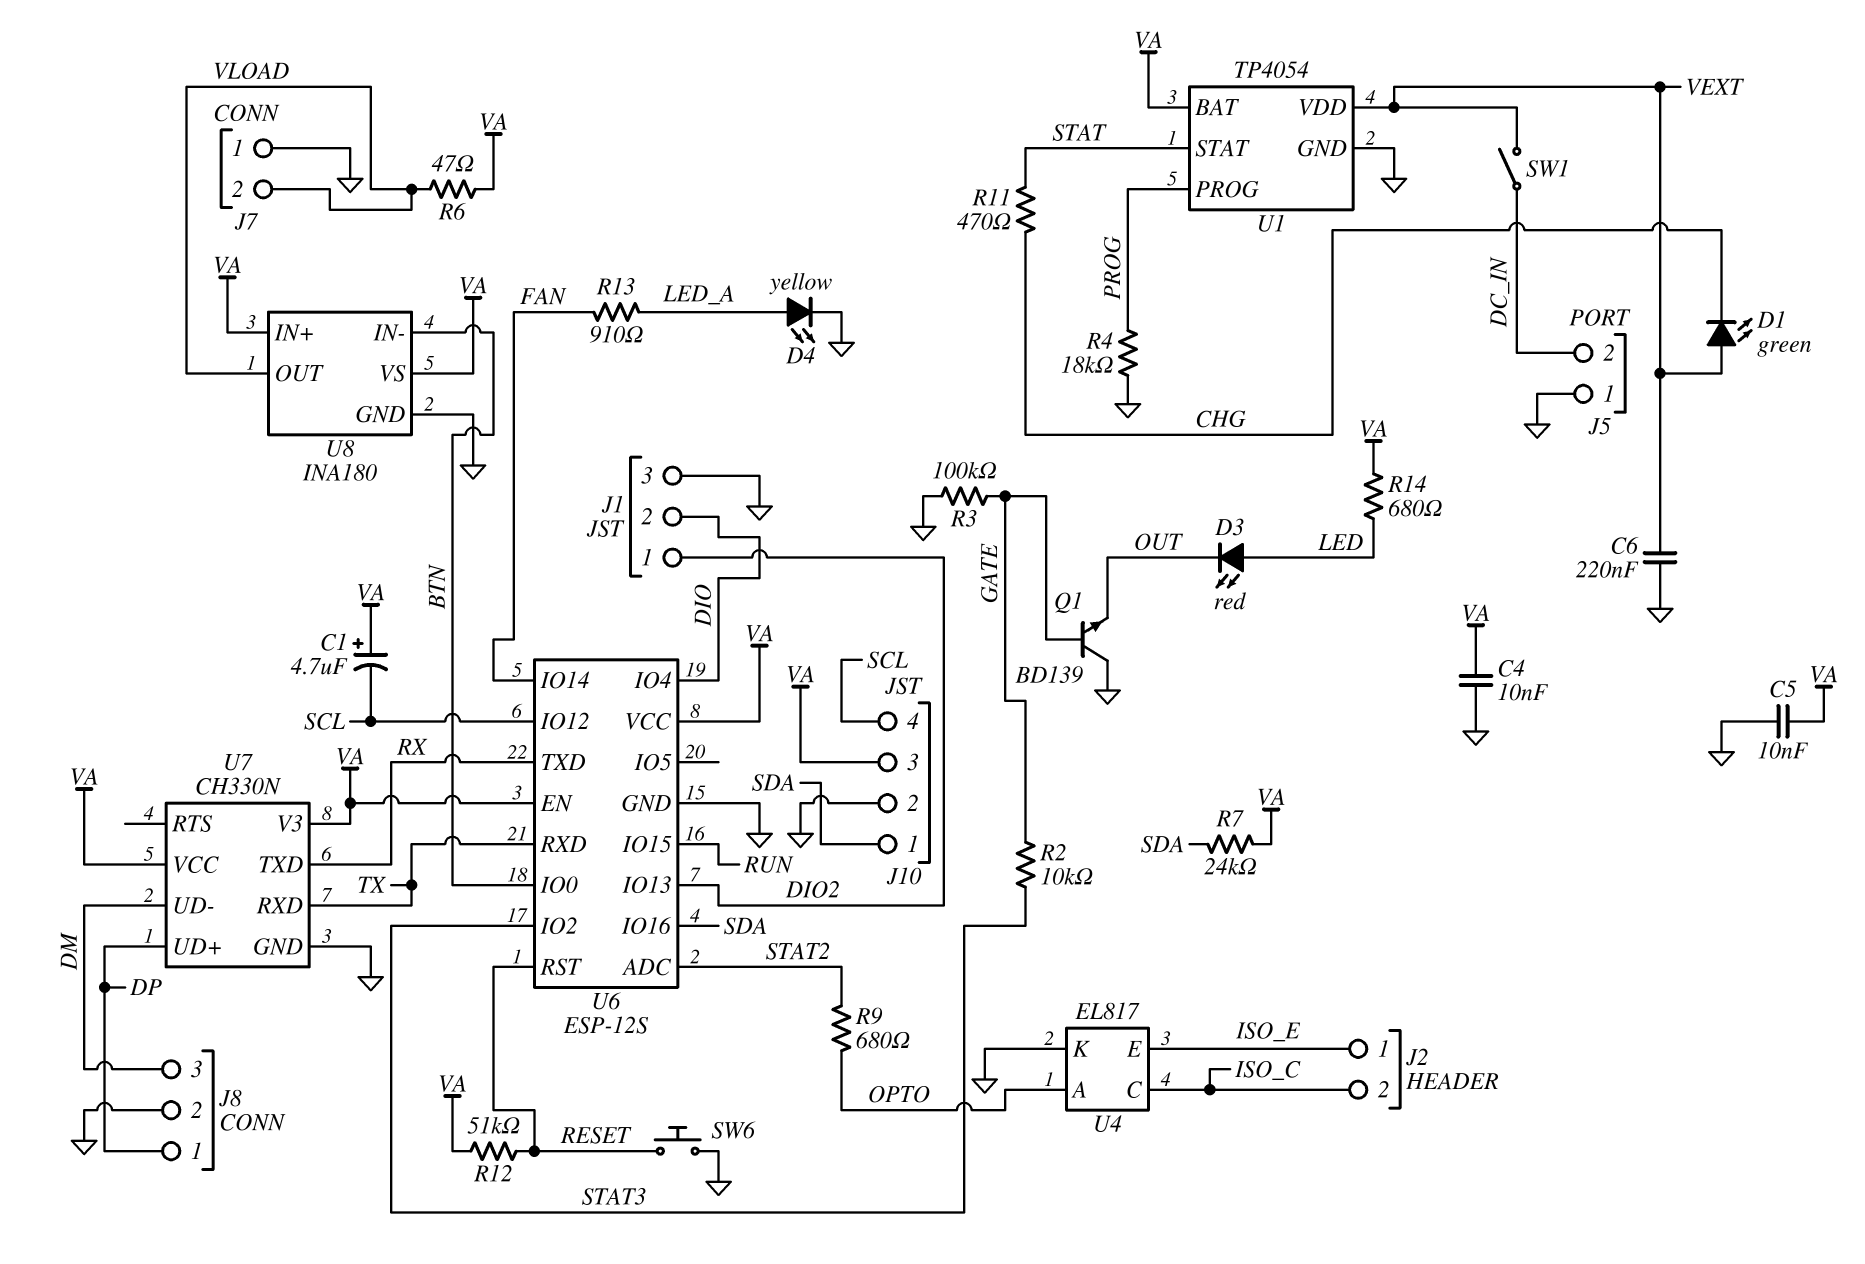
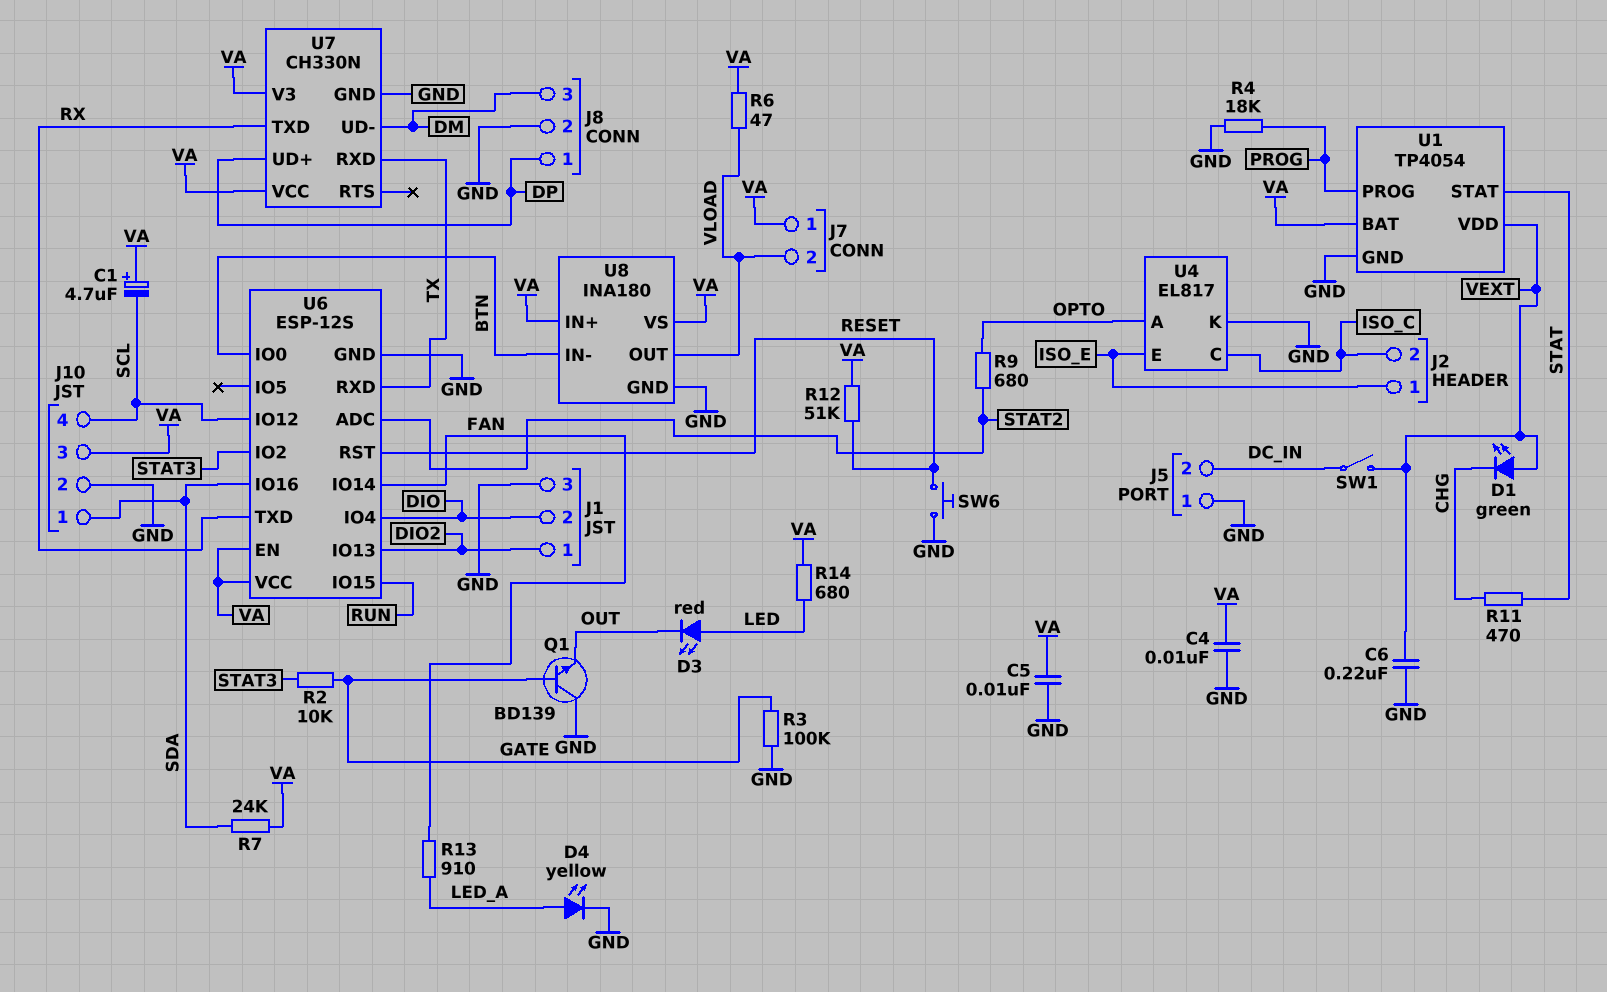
J7 pin 1: GND -> VA

